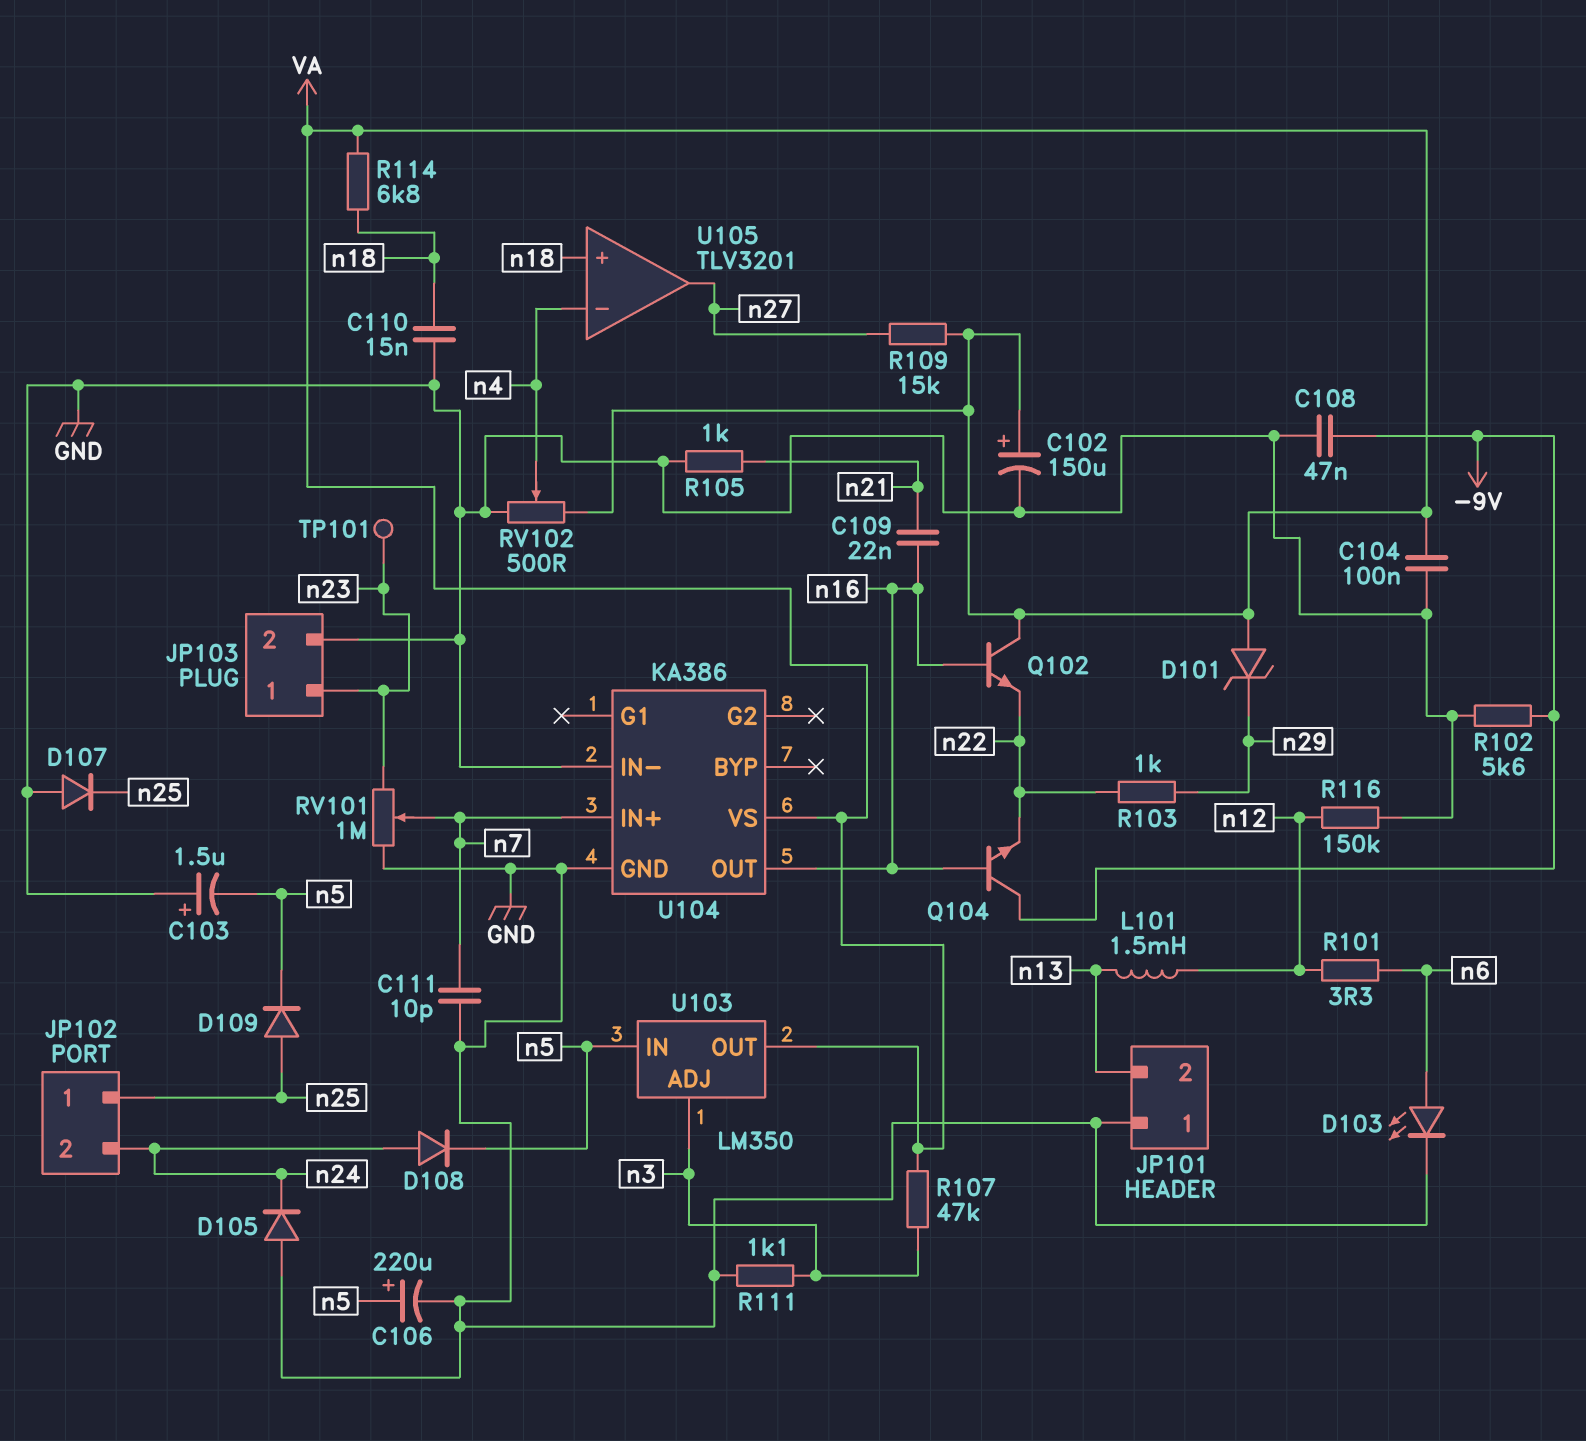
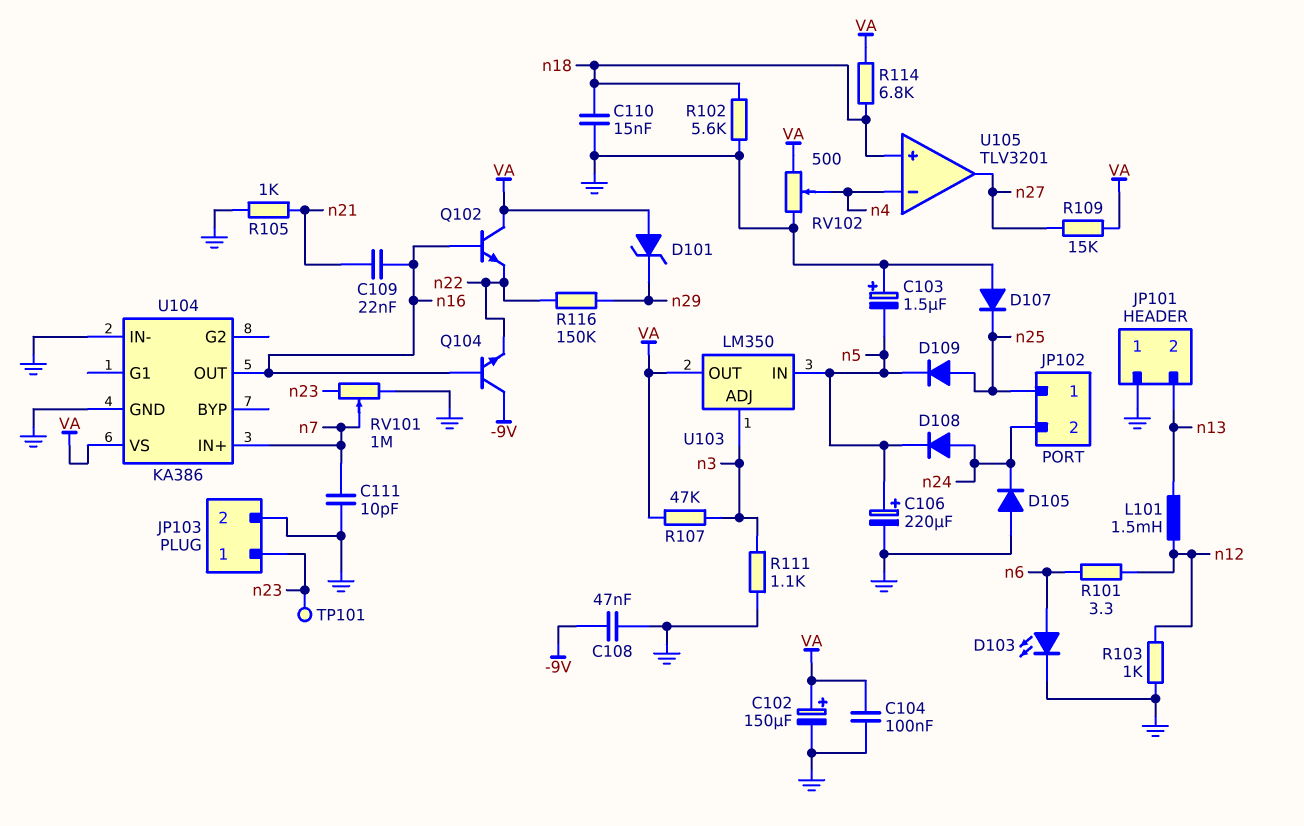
R102: 5.6k (-9V, GND) -> 5.6k (GND, n18)
R103: 1k (n22, n29) -> 1k (GND, n12)
R116: 150k (GND, n12) -> 150k (n22, n29)

